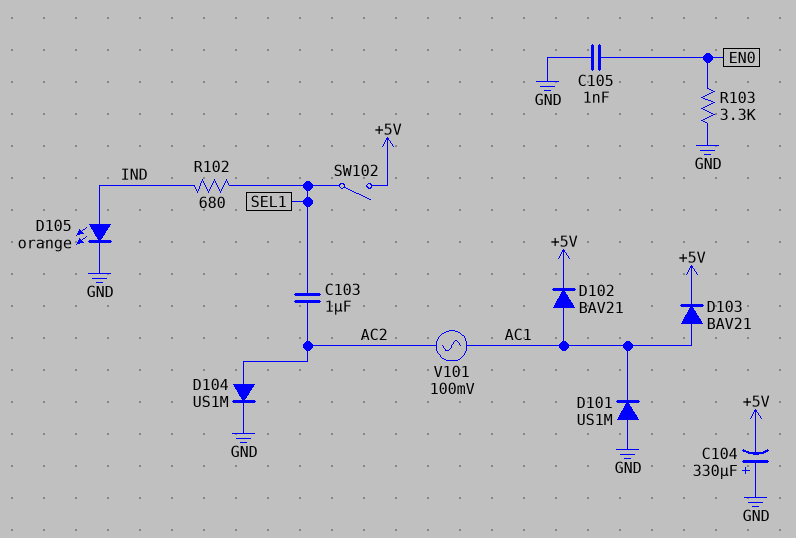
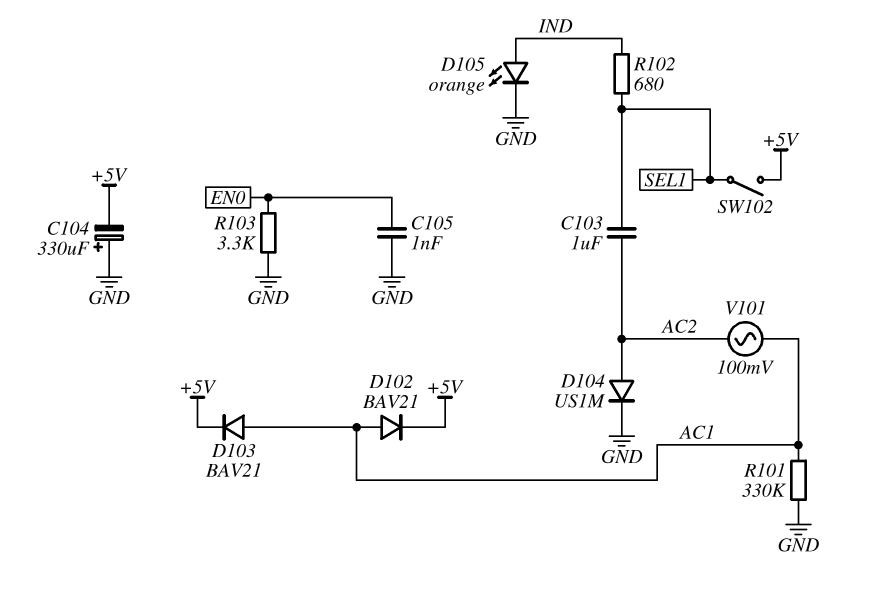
D101: diode US1M (A GND, K AC1) -> none
R101: none -> 330k (AC1, GND)

